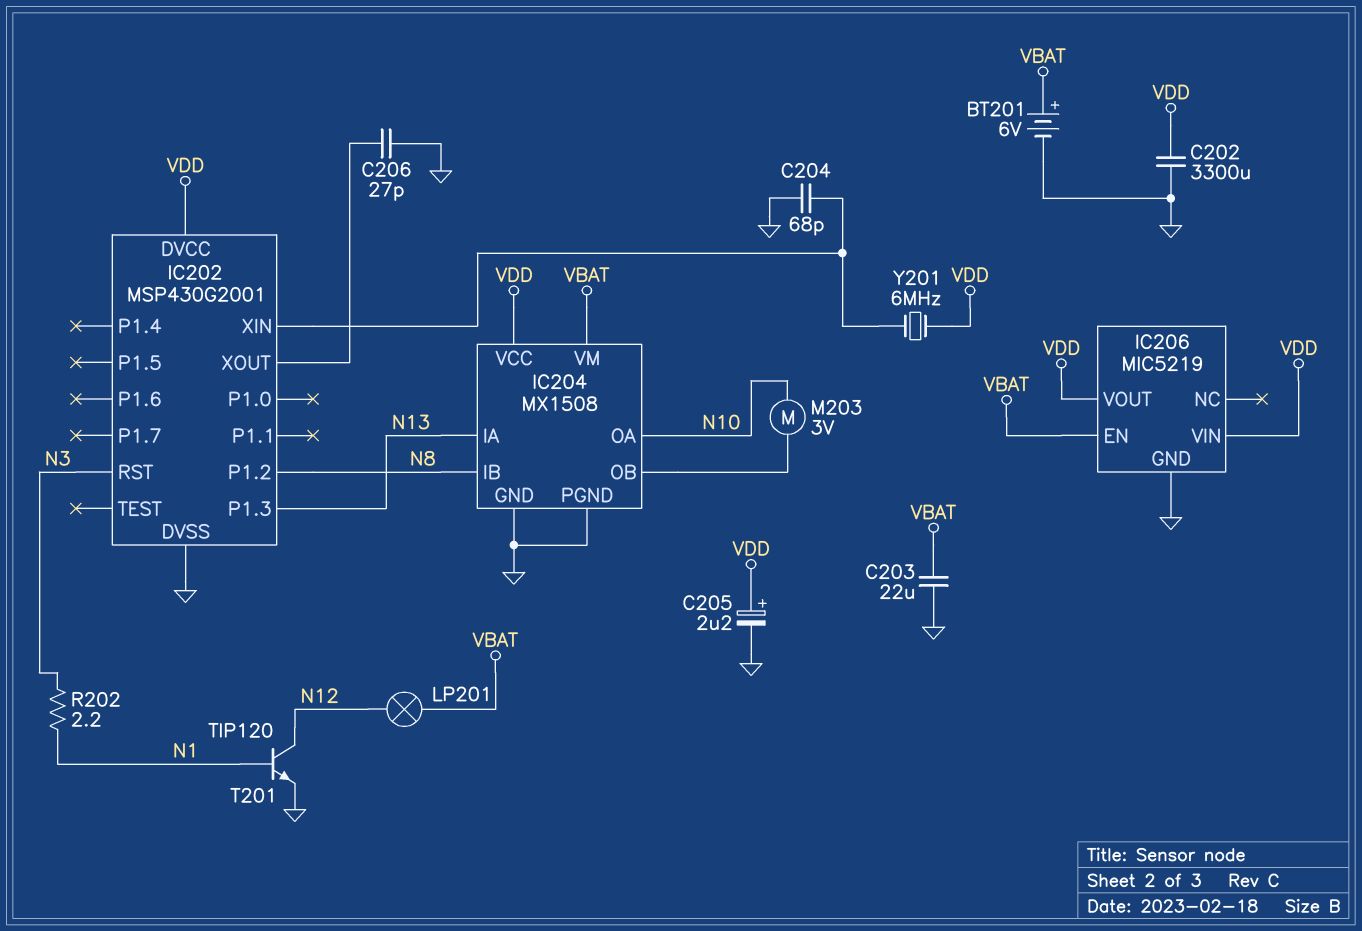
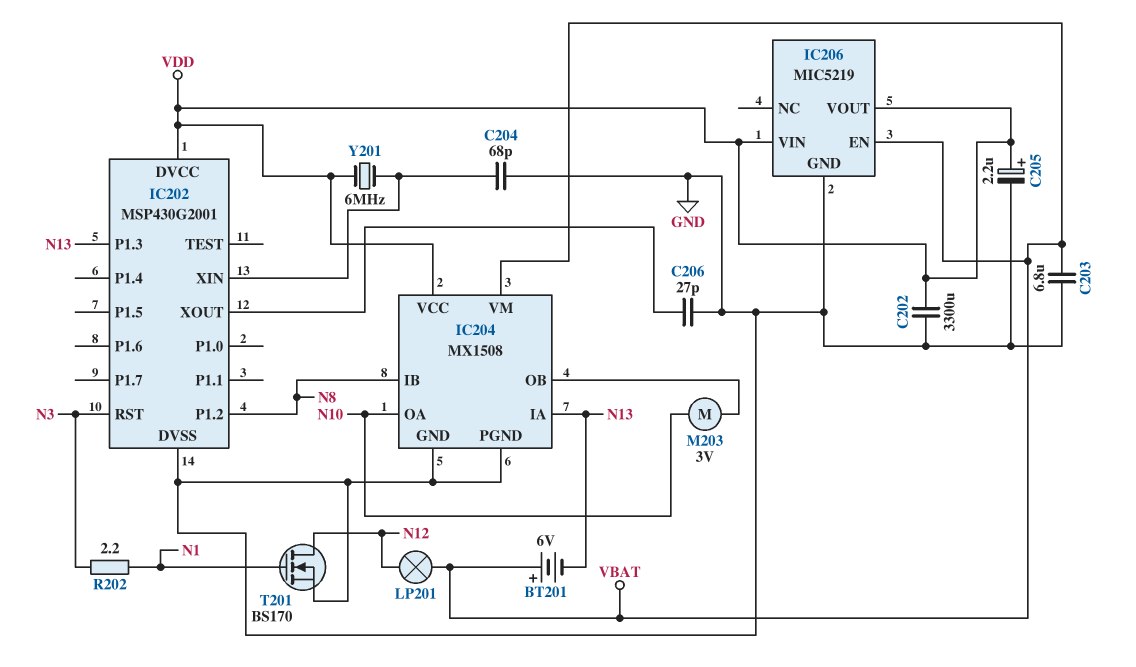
BT201: 6V (plus VBAT, minus GND) -> 6V (plus VBAT, minus N13)
C203: 22uF (GND, VBAT) -> 6.8uF (GND, VBAT)
T201: NPN TIP120 (B N1, C N12, E GND) -> NMOS BS170 (G N1, D N12, S GND)

